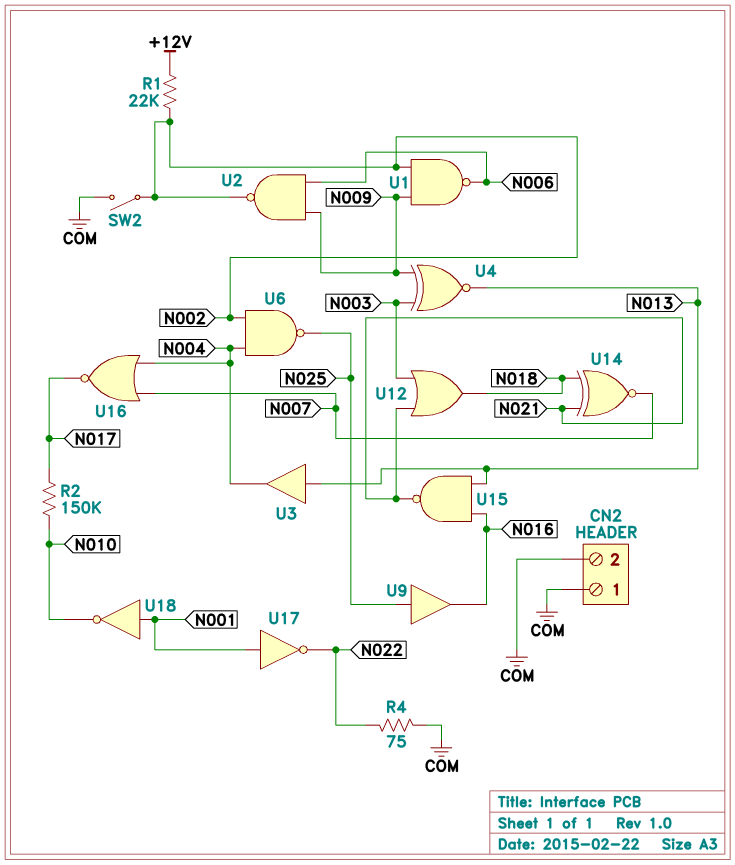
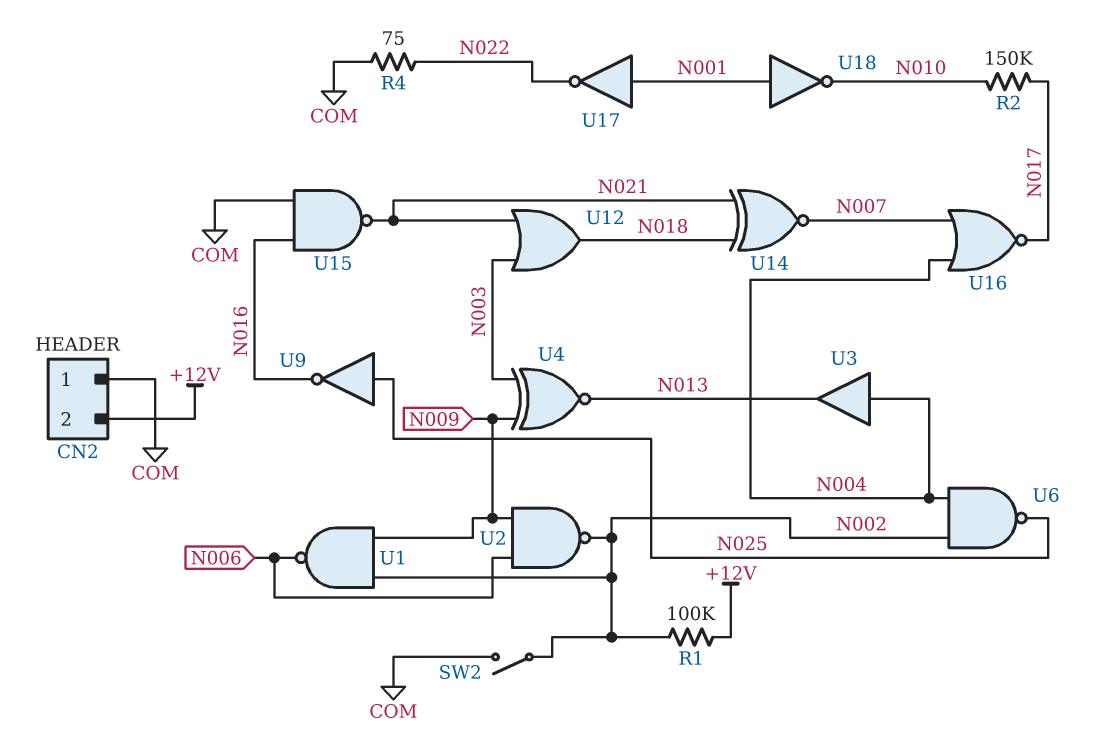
CN2 pin 2: COM -> +12V
R1: 22k (+12V, N002) -> 100k (+12V, N002)
U3: buffer (in N013, out N004) -> buffer (in N004, out N013)
U9: buffer (in N025, out N016) -> NOT (in N025, out N016)
U15: NAND (in N013, in N016, out N021) -> NAND (in COM, in N016, out N021)

